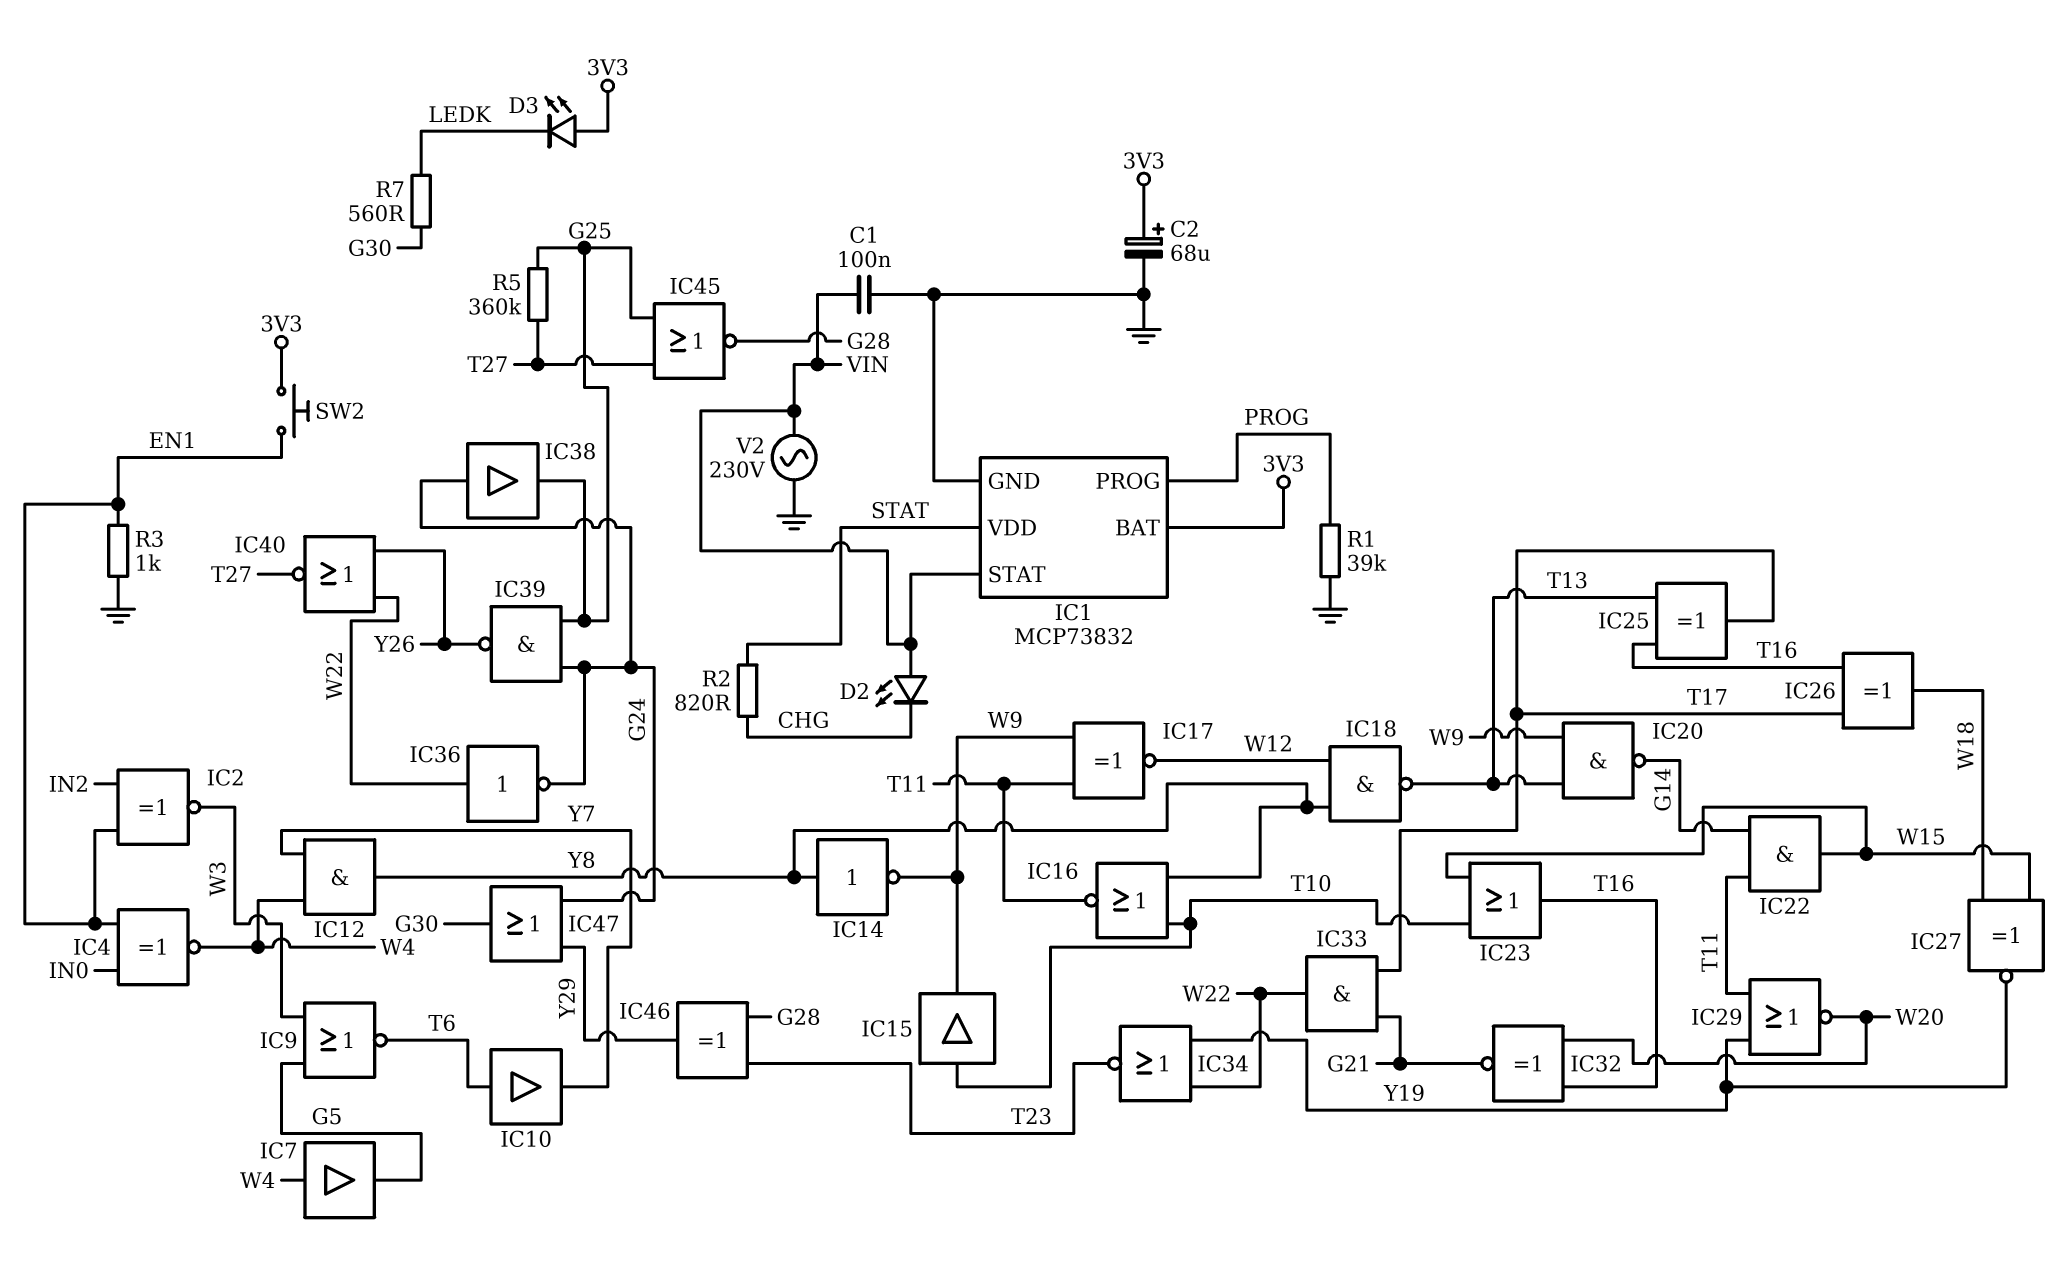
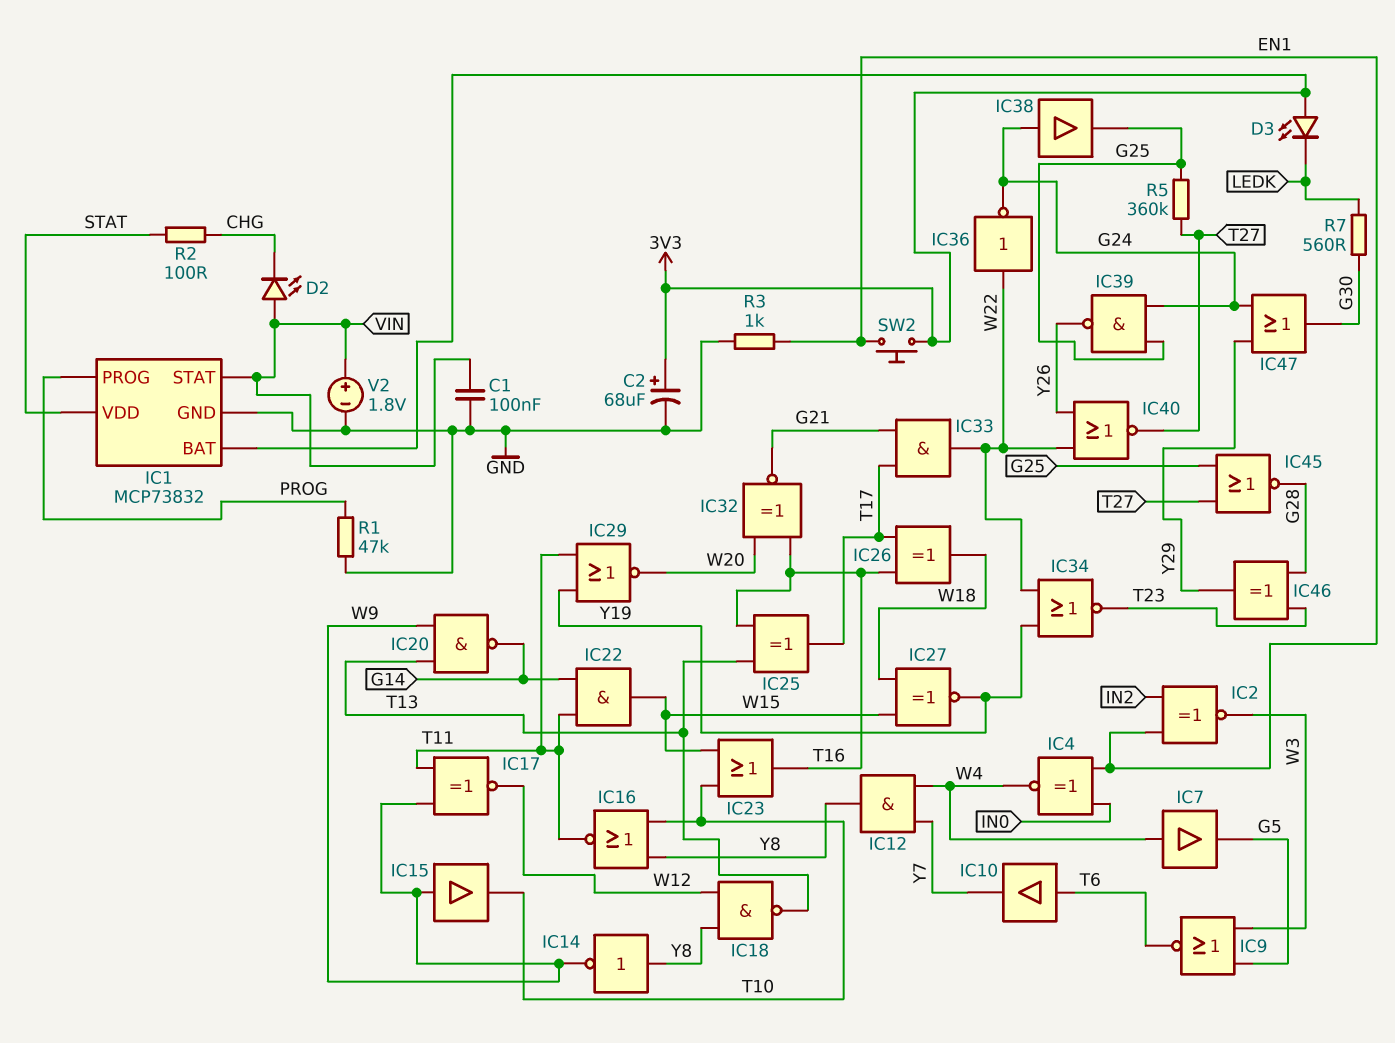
IC15: buffer (in T10, out W9) -> buffer (in W9, out T10)
R1: 39k (GND, PROG) -> 47k (GND, PROG)
R2: 820 (CHG, STAT) -> 100 (CHG, STAT)
V2: AC 230V (GND, VIN) -> 1.8V (plus VIN, minus GND)

